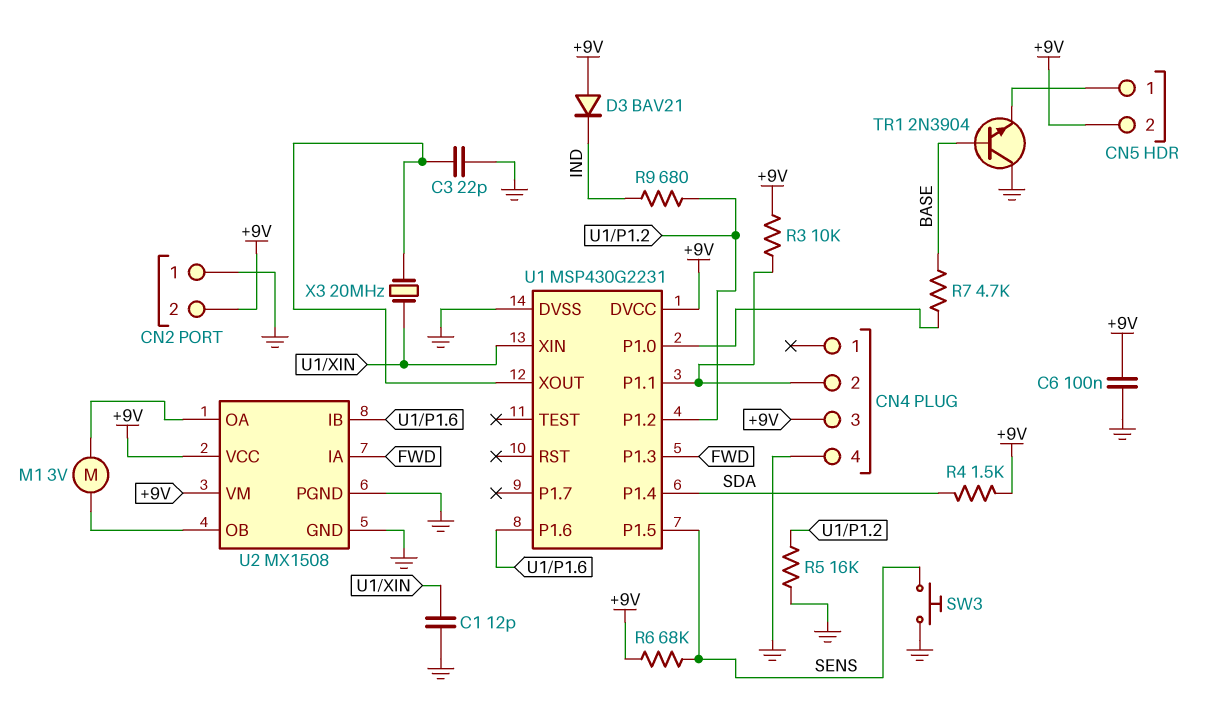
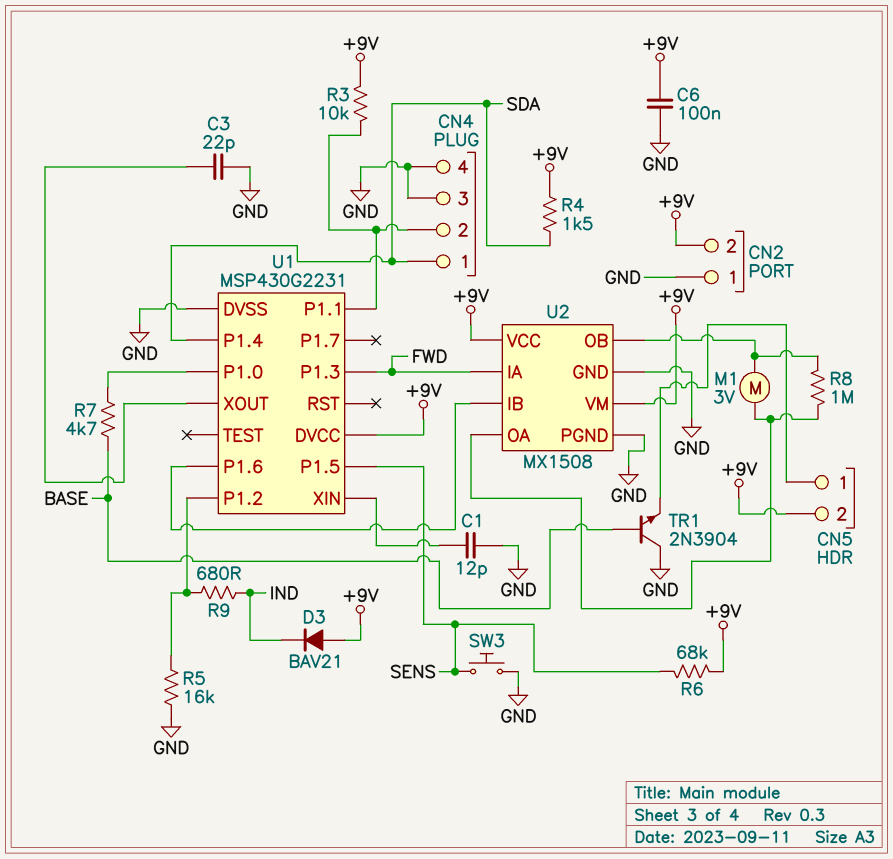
CN4 pin 1: none -> SDA
CN4 pin 3: +9V -> GND
R8: none -> 1M (U2/OA, U2/OB)
X3: 20MHz (U1/XIN, U1/XOUT) -> none

